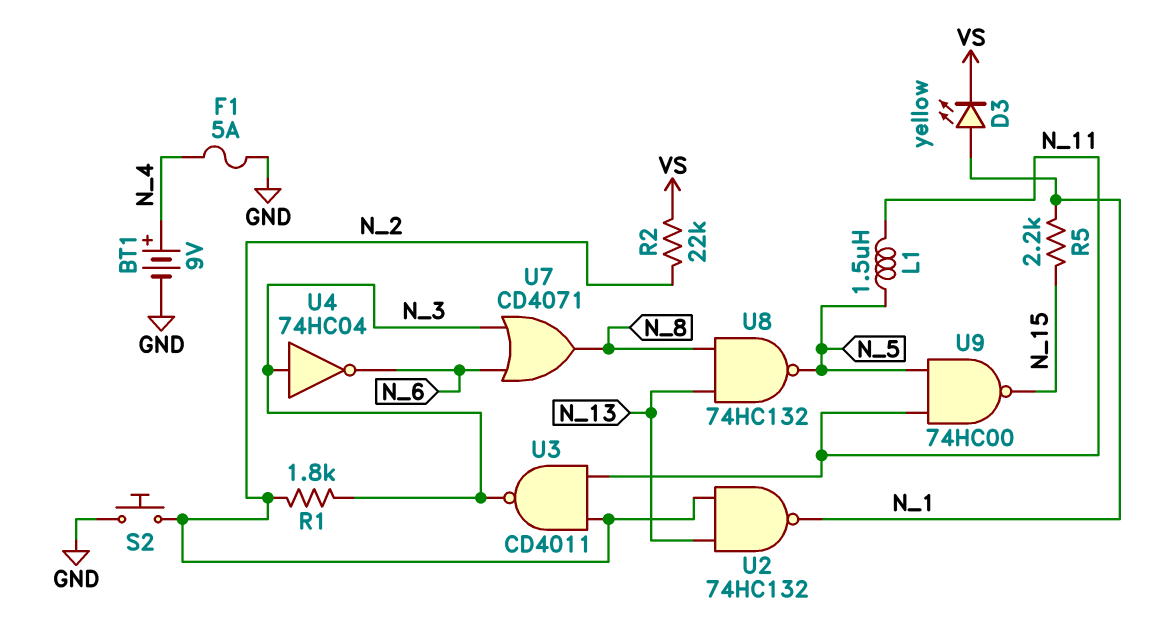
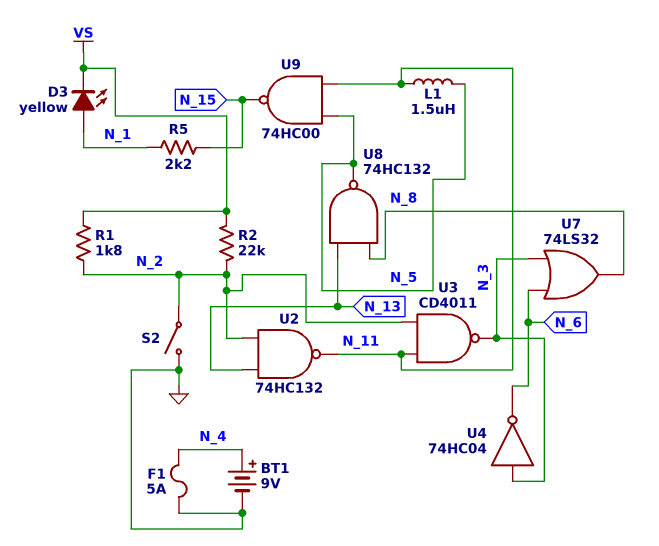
R1: 1.8k (N_2, N_3) -> 1.8k (N_2, VS)
S2: button (GND, N_2) -> switch (GND, N_2)
U2: NAND 74HC132 (in N_2, in N_13, out N_1) -> NAND 74HC132 (in N_2, in N_13, out N_11)
U7: OR CD4071 (in N_3, in N_6, out N_8) -> OR 74LS32 (in N_3, in N_6, out N_8)

